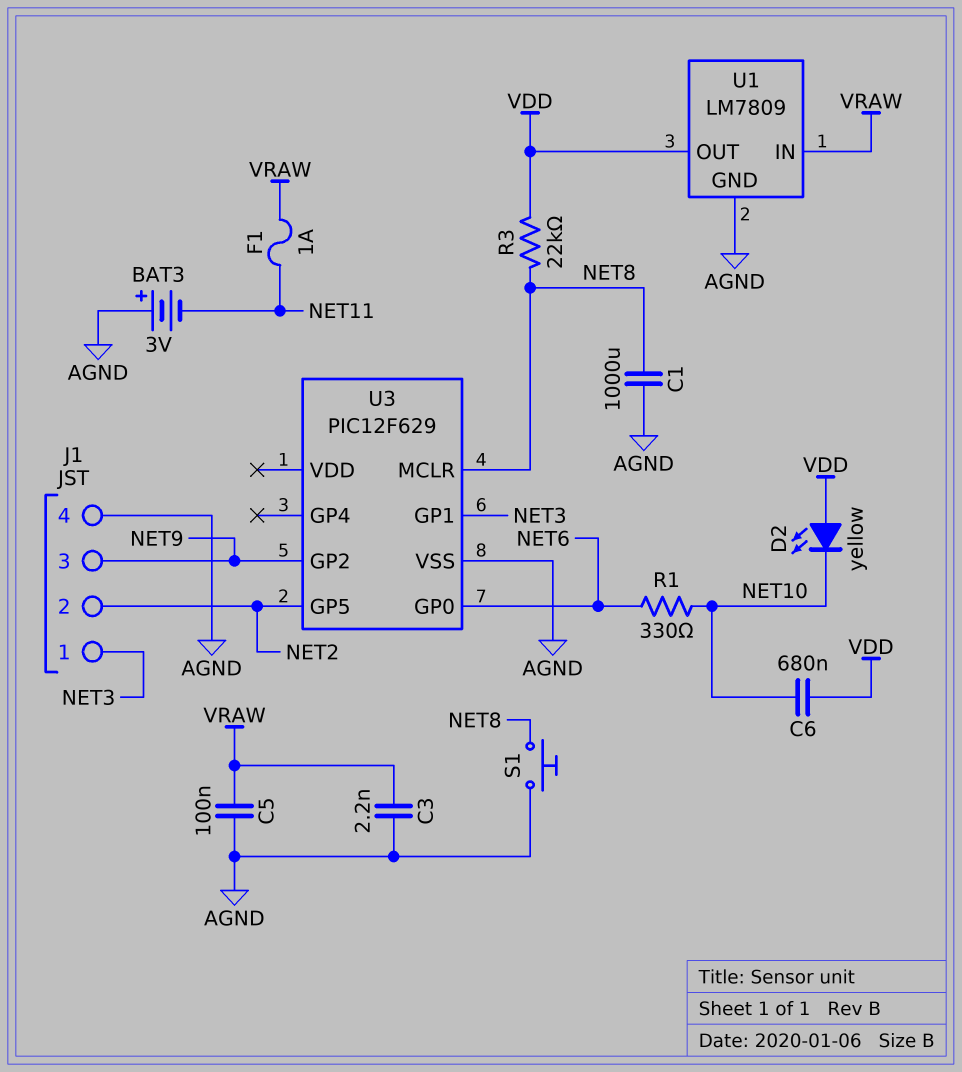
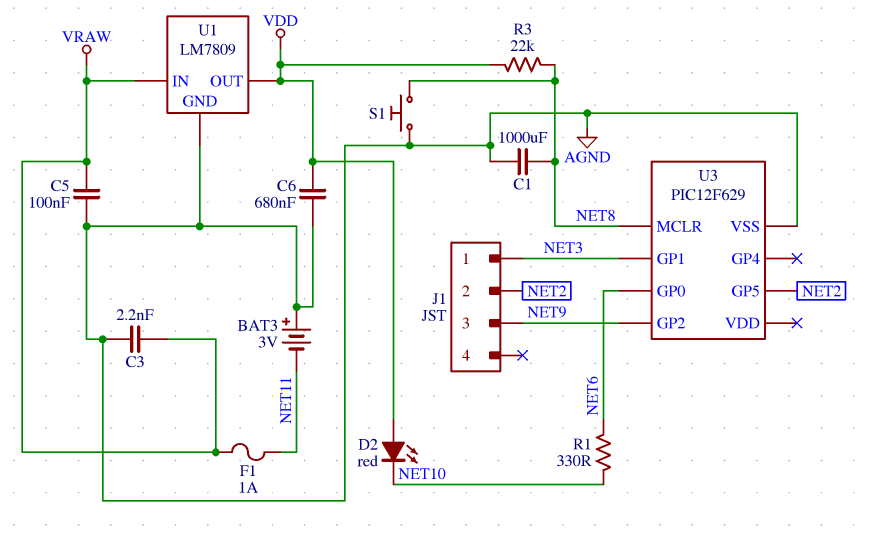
C6: 680nF (NET10, VDD) -> 680nF (AGND, VDD)
D2: LED yellow (A VDD, K NET10) -> LED red (A VDD, K NET10)
J1 pin 4: AGND -> none

